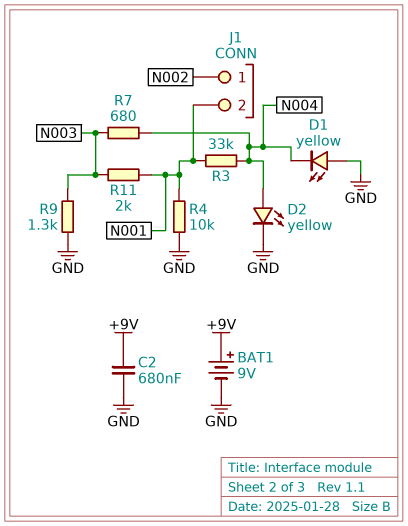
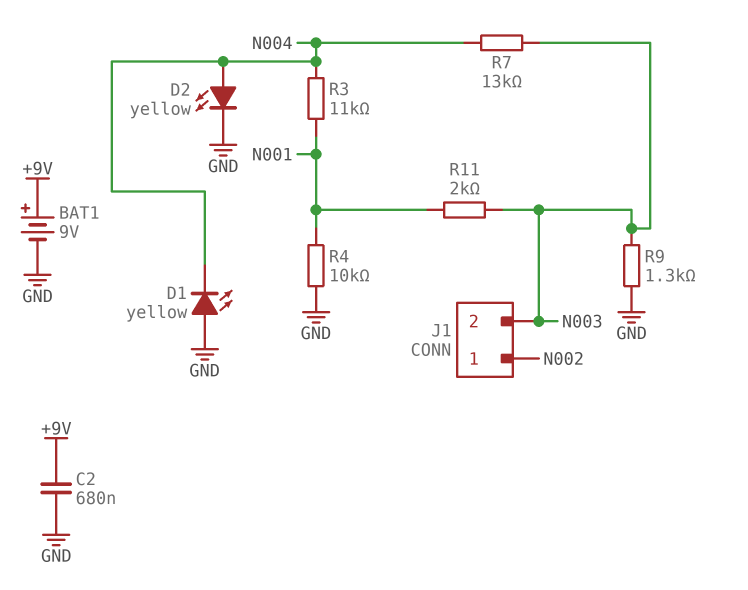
J1 pin 2: N001 -> N003
R3: 33k (N001, N004) -> 11k (N001, N004)
R7: 680 (N003, N004) -> 13k (N003, N004)

